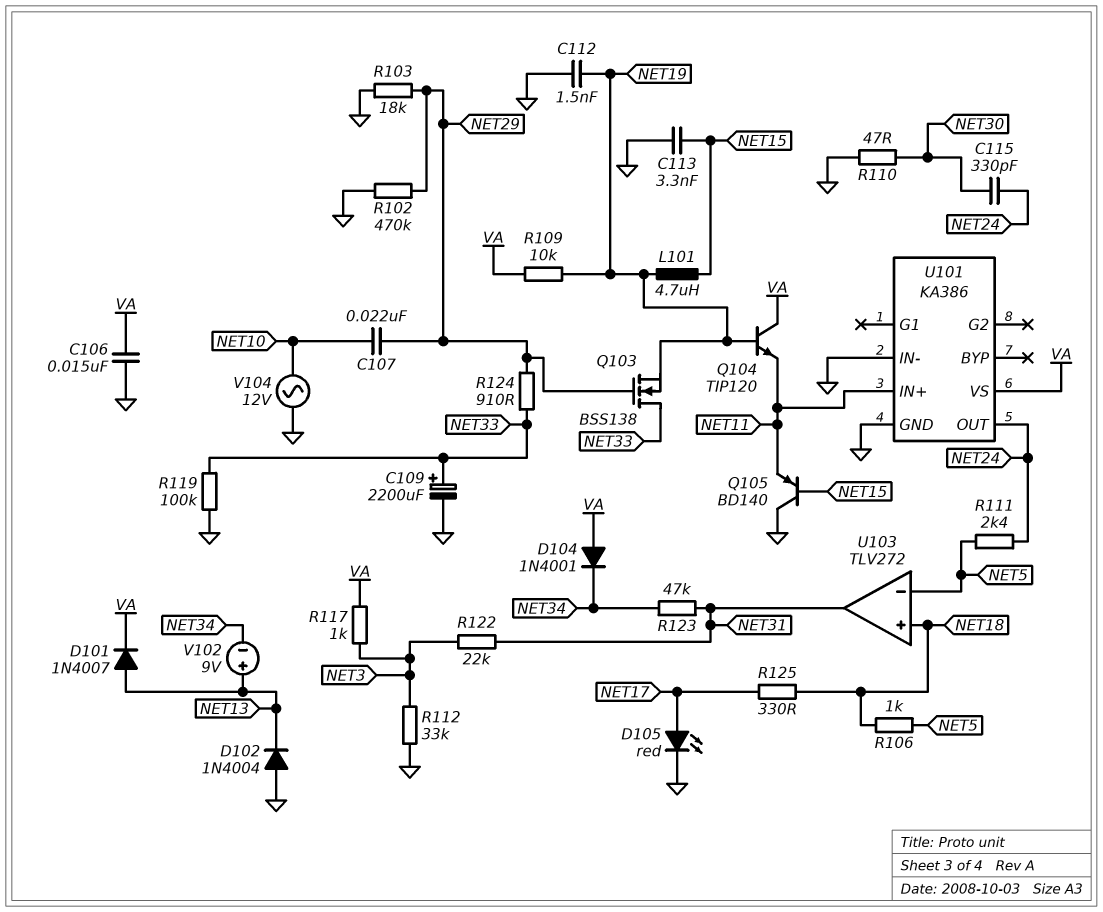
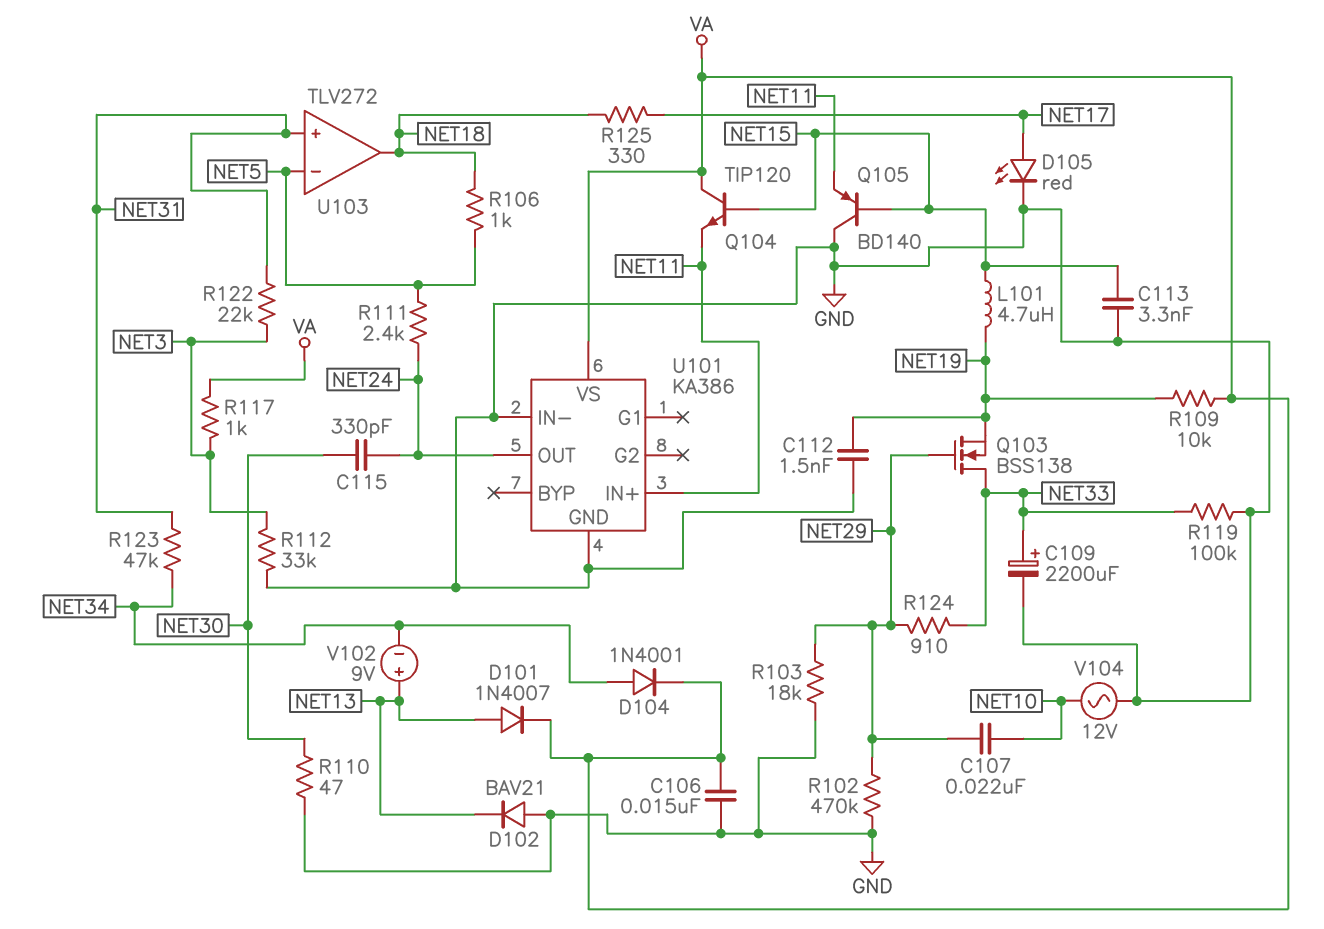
D102: diode 1N4004 (A GND, K NET13) -> diode BAV21 (A GND, K NET13)
D104: diode 1N4001 (A VA, K NET34) -> diode 1N4001 (A NET34, K VA)
Q104: NPN TIP120 (B NET19, C VA, E NET11) -> NPN TIP120 (B NET15, C VA, E NET11)
U103 pin in+: NET18 -> NET31
U103 pin out: NET31 -> NET18

